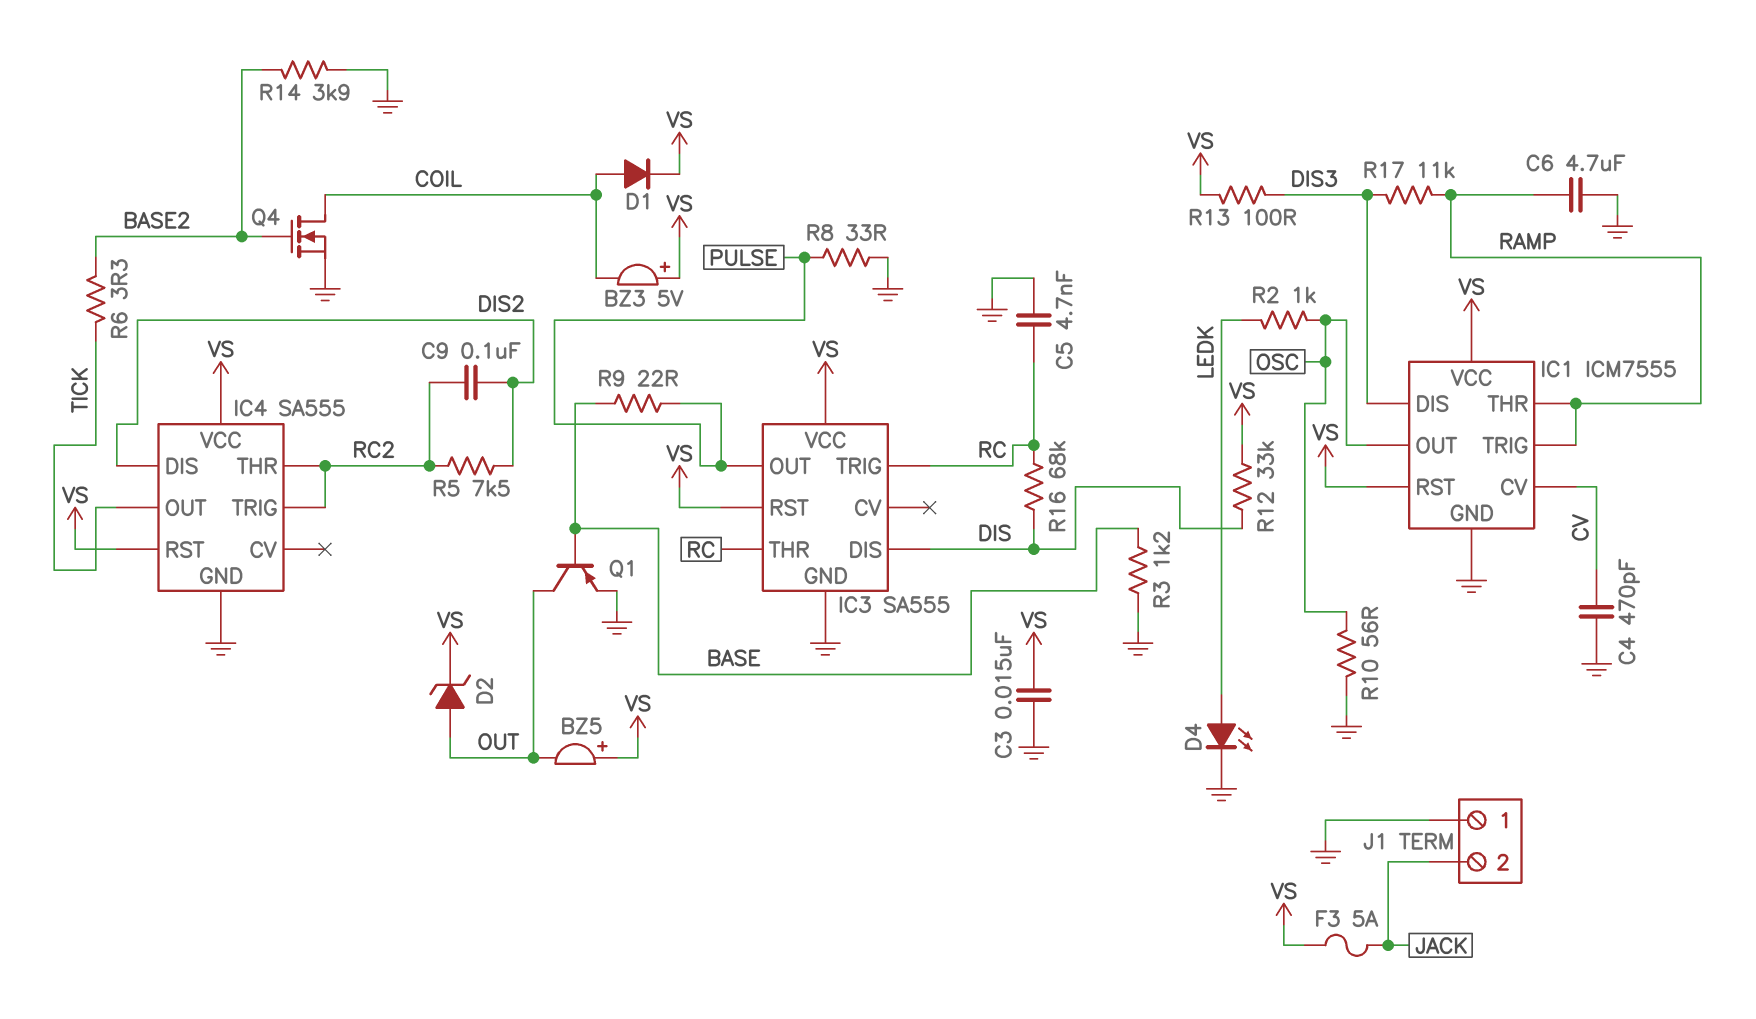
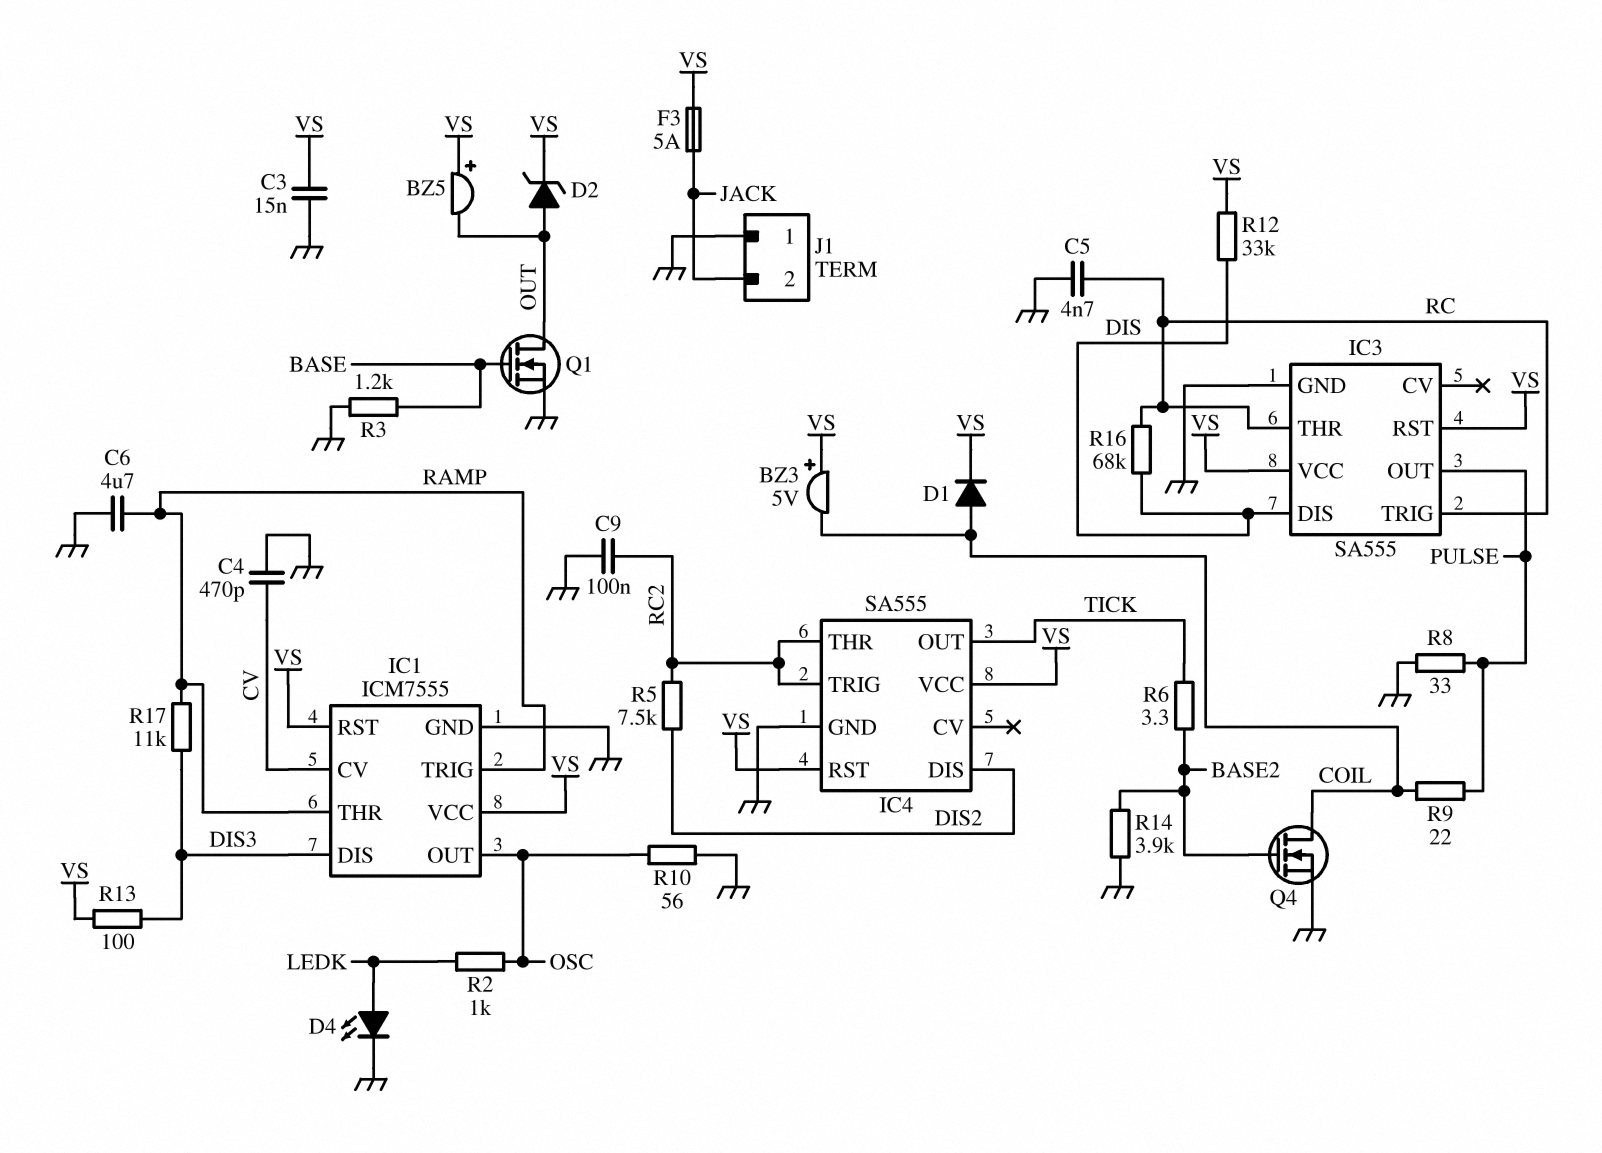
C9: 100nF (DIS2, RC2) -> 100nF (GND, RC2)
Q1: PNP (B BASE, C OUT, E GND) -> NMOS (G BASE, D OUT, S GND)
R9: 22 (BASE, PULSE) -> 22 (COIL, PULSE)

